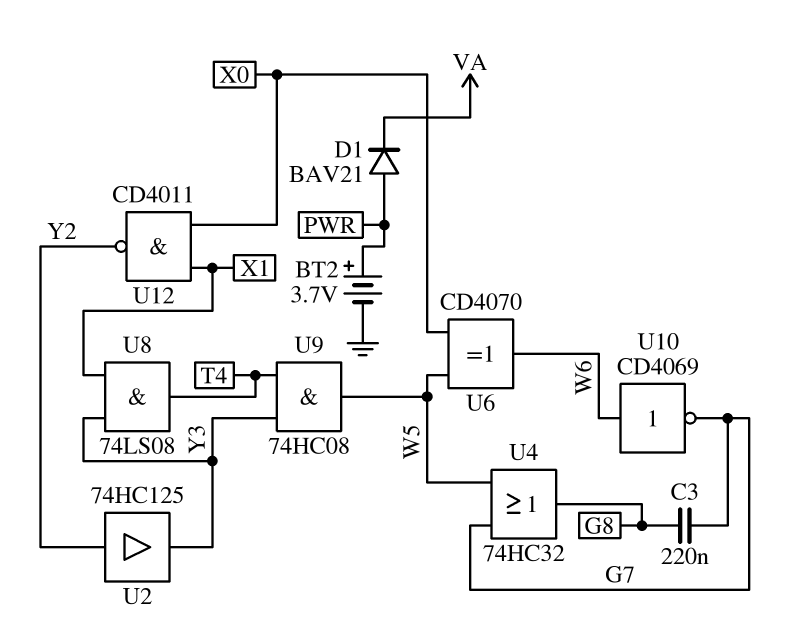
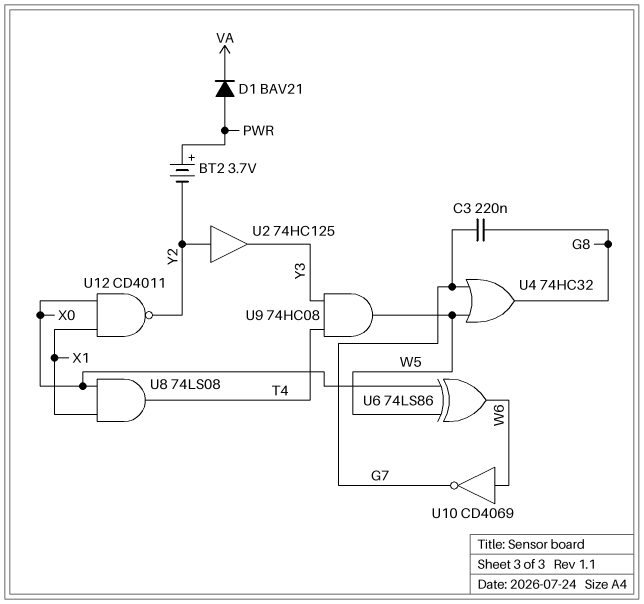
BT2: 3.7V (plus PWR, minus GND) -> 3.7V (plus PWR, minus Y2)
U6: XOR CD4070 (in W5, in X0, out W6) -> XOR 74LS86 (in W5, in X0, out W6)
U8: AND 74LS08 (in X1, in Y3, out T4) -> AND 74LS08 (in X0, in X1, out T4)

